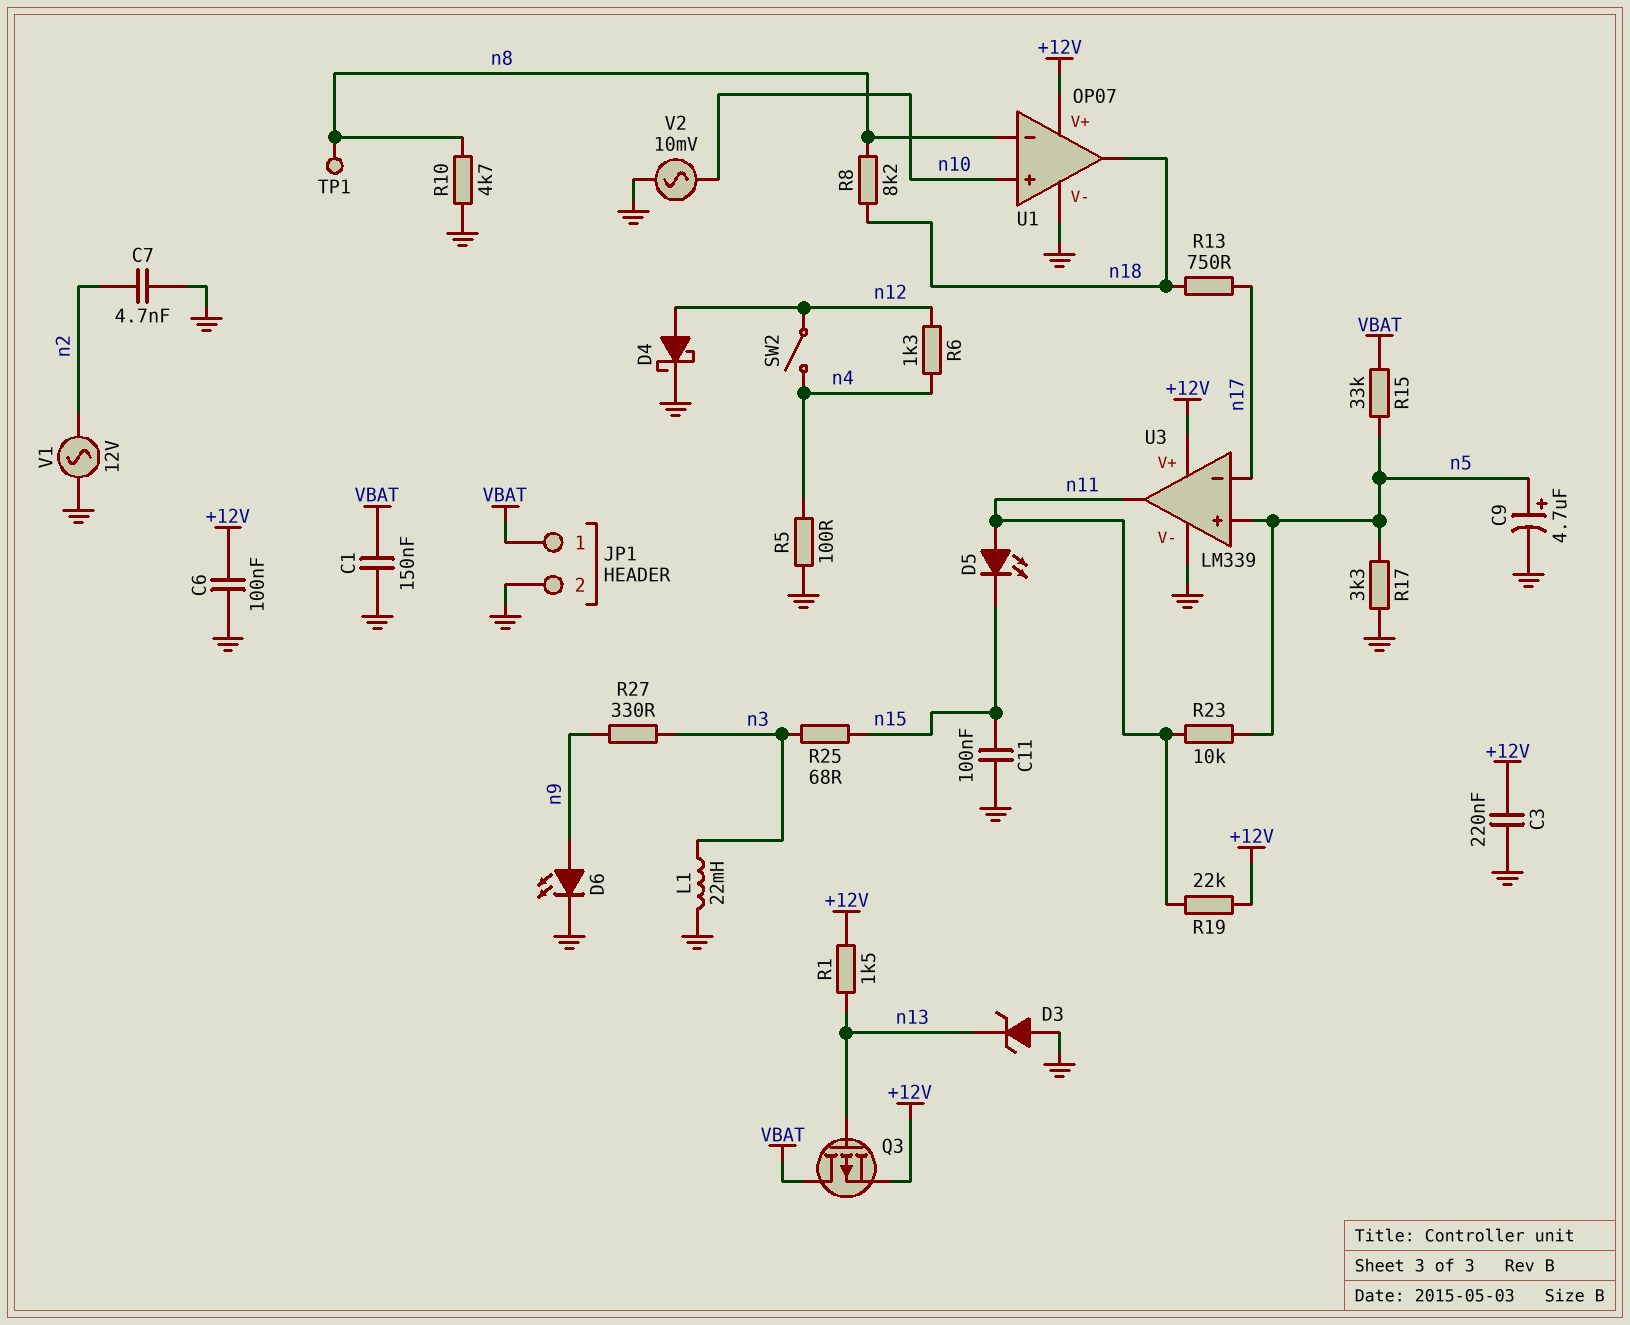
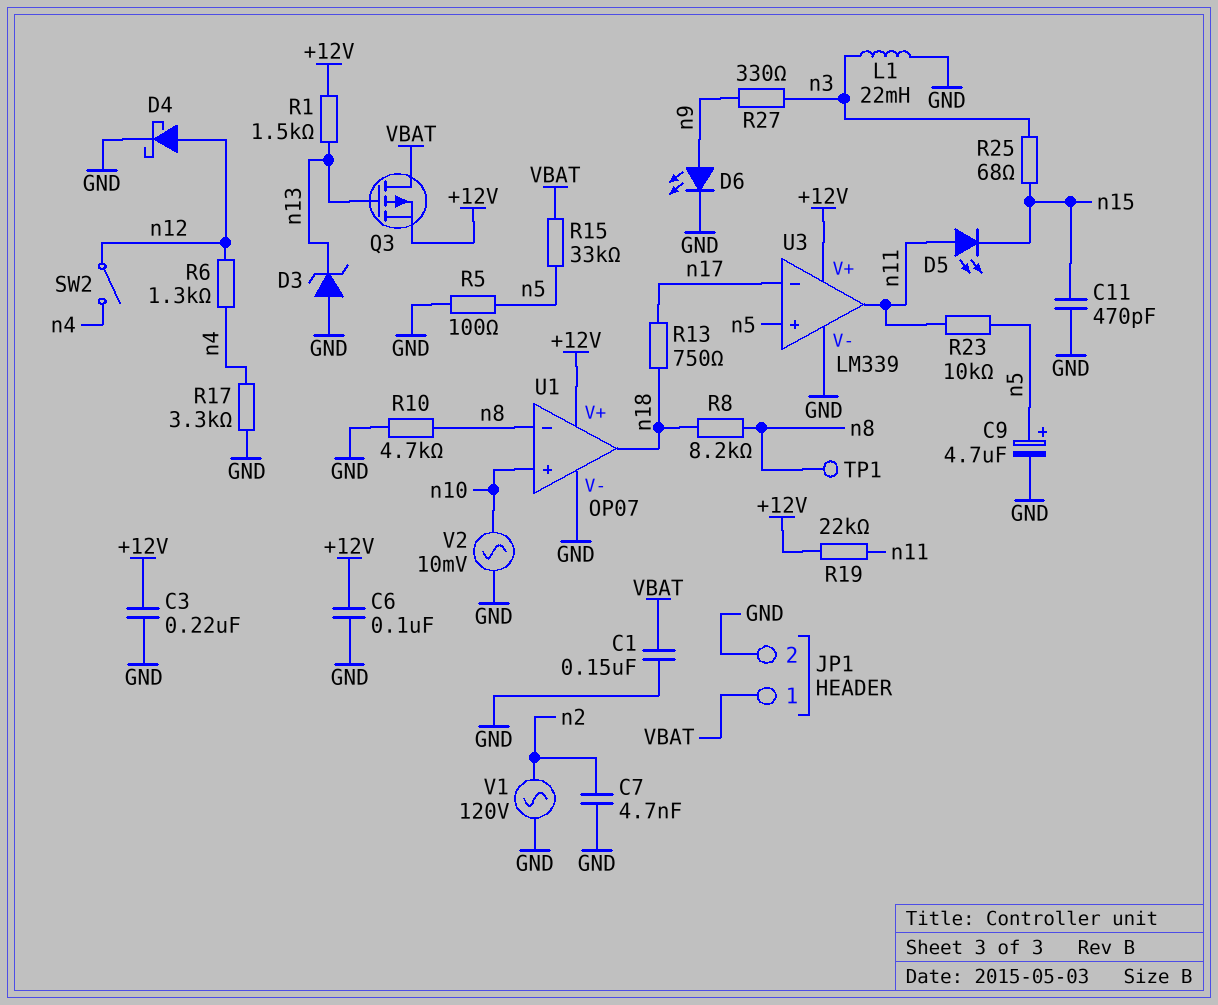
C11: 100nF (GND, n15) -> 470pF (GND, n15)
R5: 100 (GND, n4) -> 100 (GND, n5)
R17: 3.3k (GND, n5) -> 3.3k (GND, n4)
V1: AC 12V (GND, n2) -> AC 120V (GND, n2)

